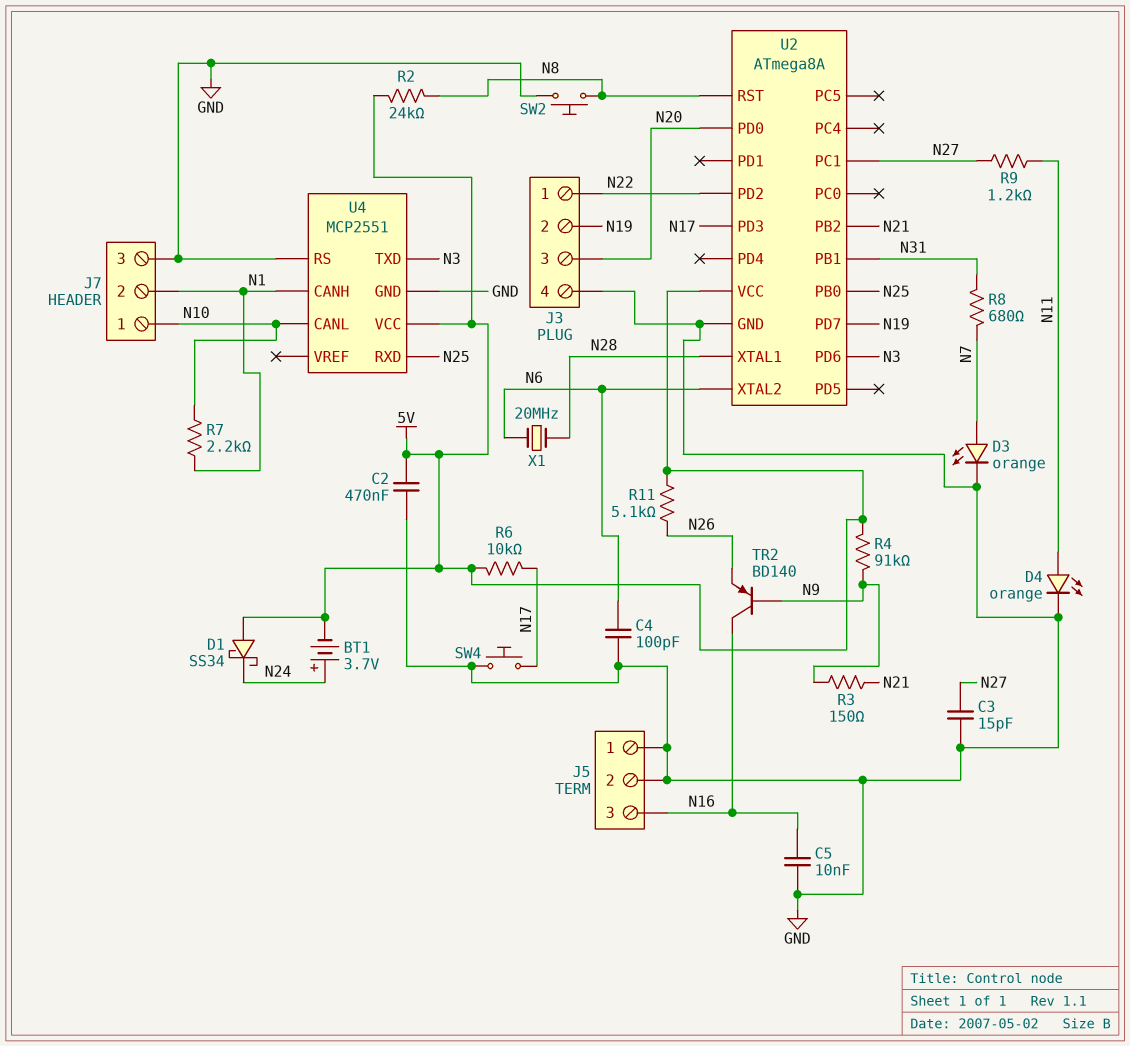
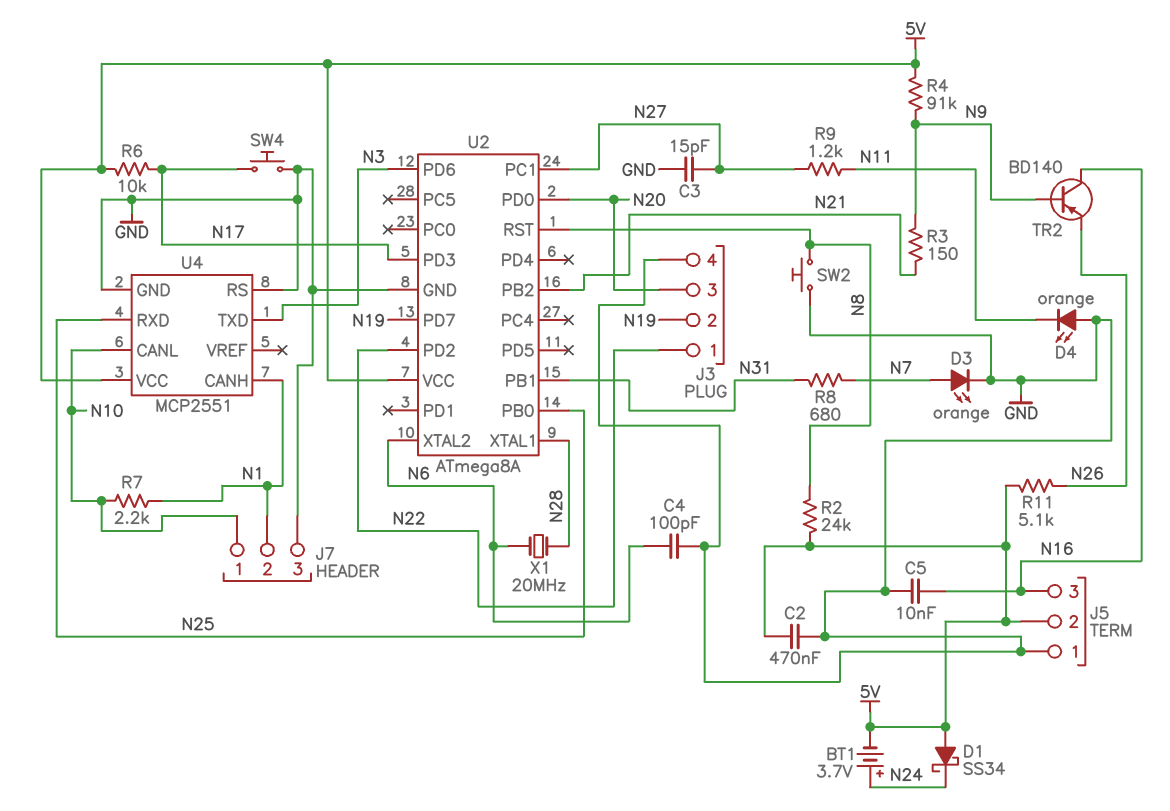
D4: LED orange (A N11, K GND) -> LED orange (A GND, K N11)
J5 pin 2: GND -> 5V

